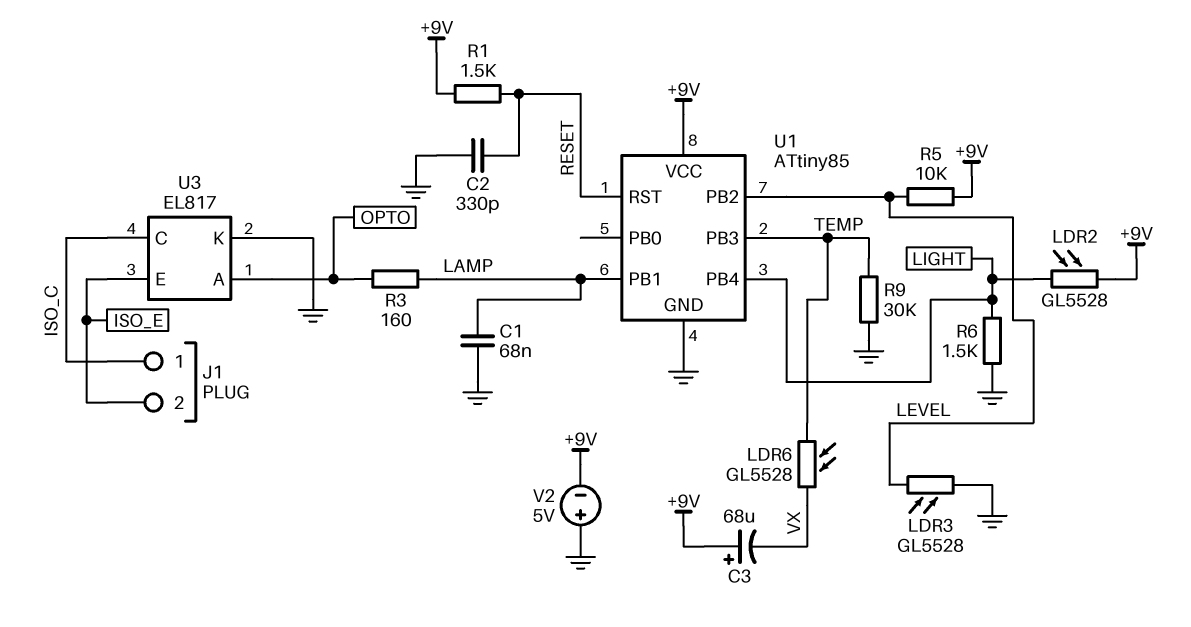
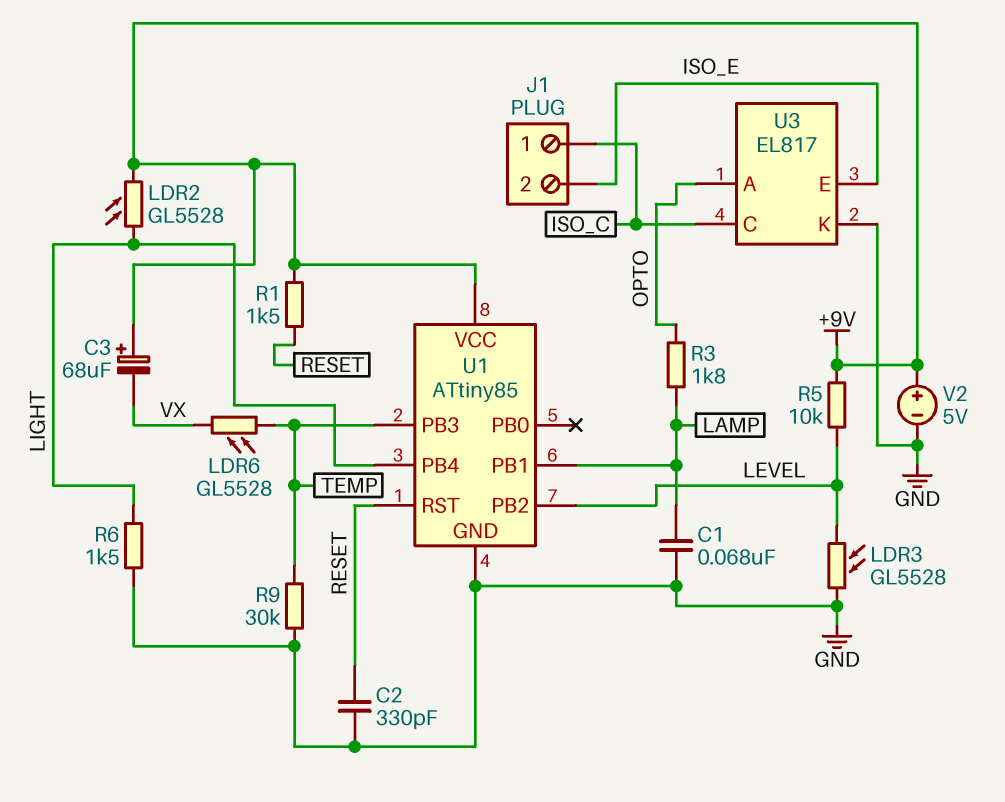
R3: 160 (LAMP, OPTO) -> 1.8k (LAMP, OPTO)
V2: 5V (plus GND, minus +9V) -> 5V (plus +9V, minus GND)

